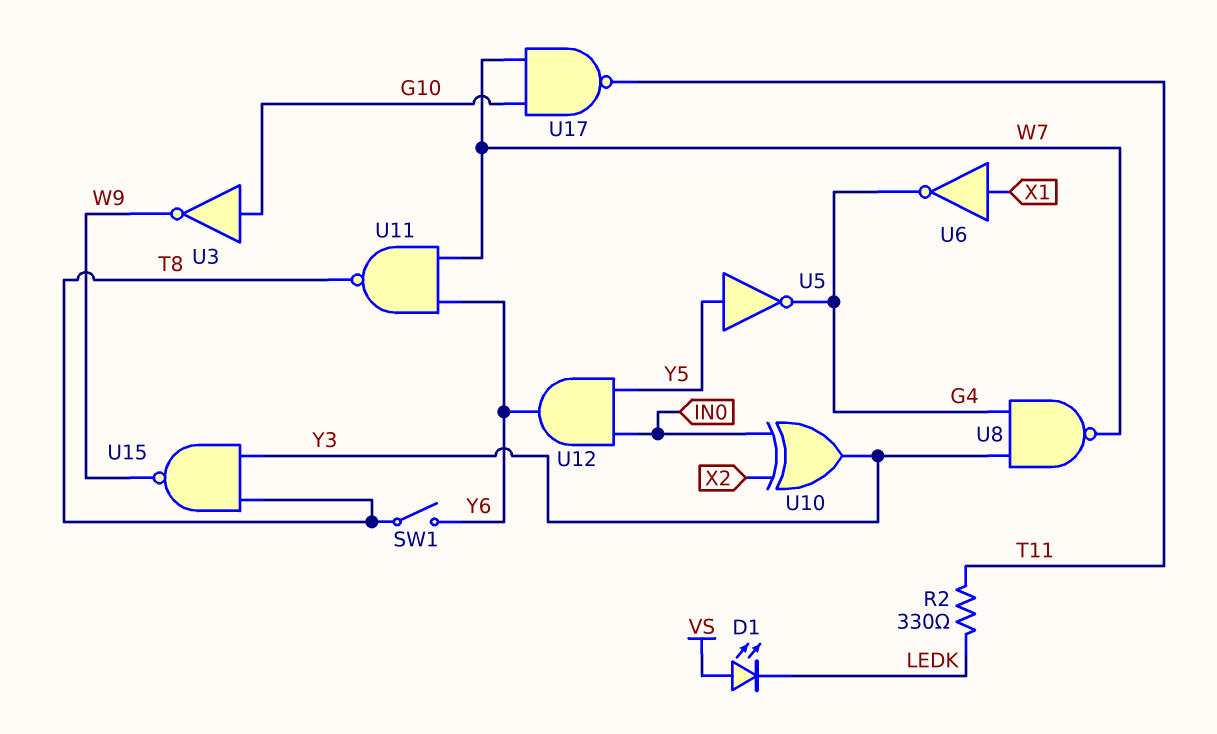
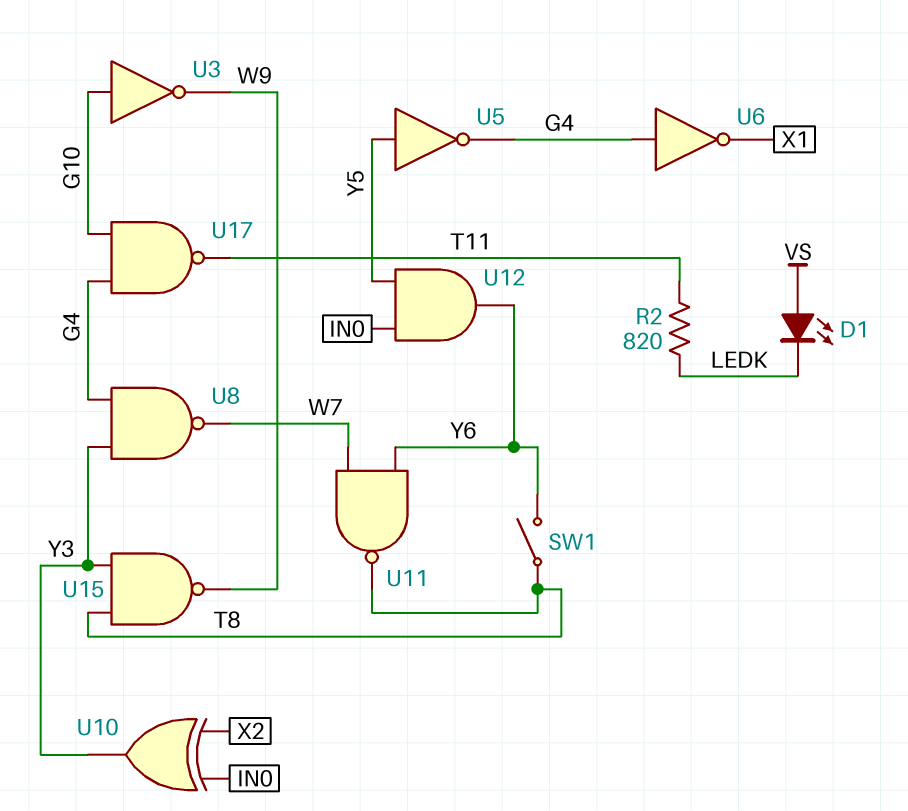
R2: 330 (LEDK, T11) -> 820 (LEDK, T11)
U6: NOT (in X1, out G4) -> NOT (in G4, out X1)
U17: NAND (in G10, in W7, out T11) -> NAND (in G4, in G10, out T11)

